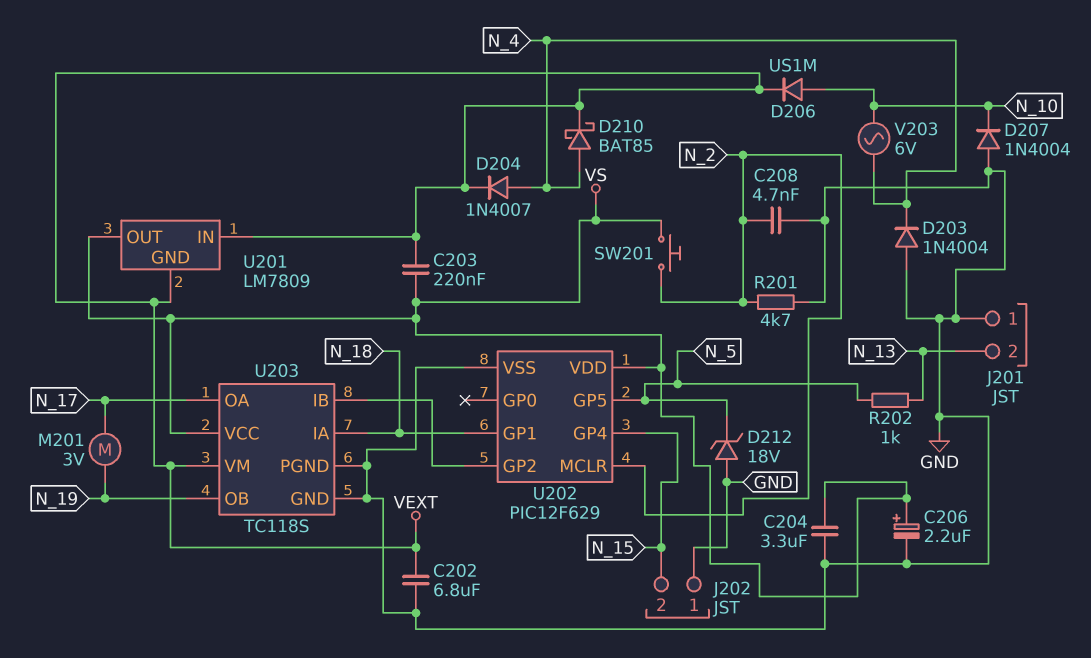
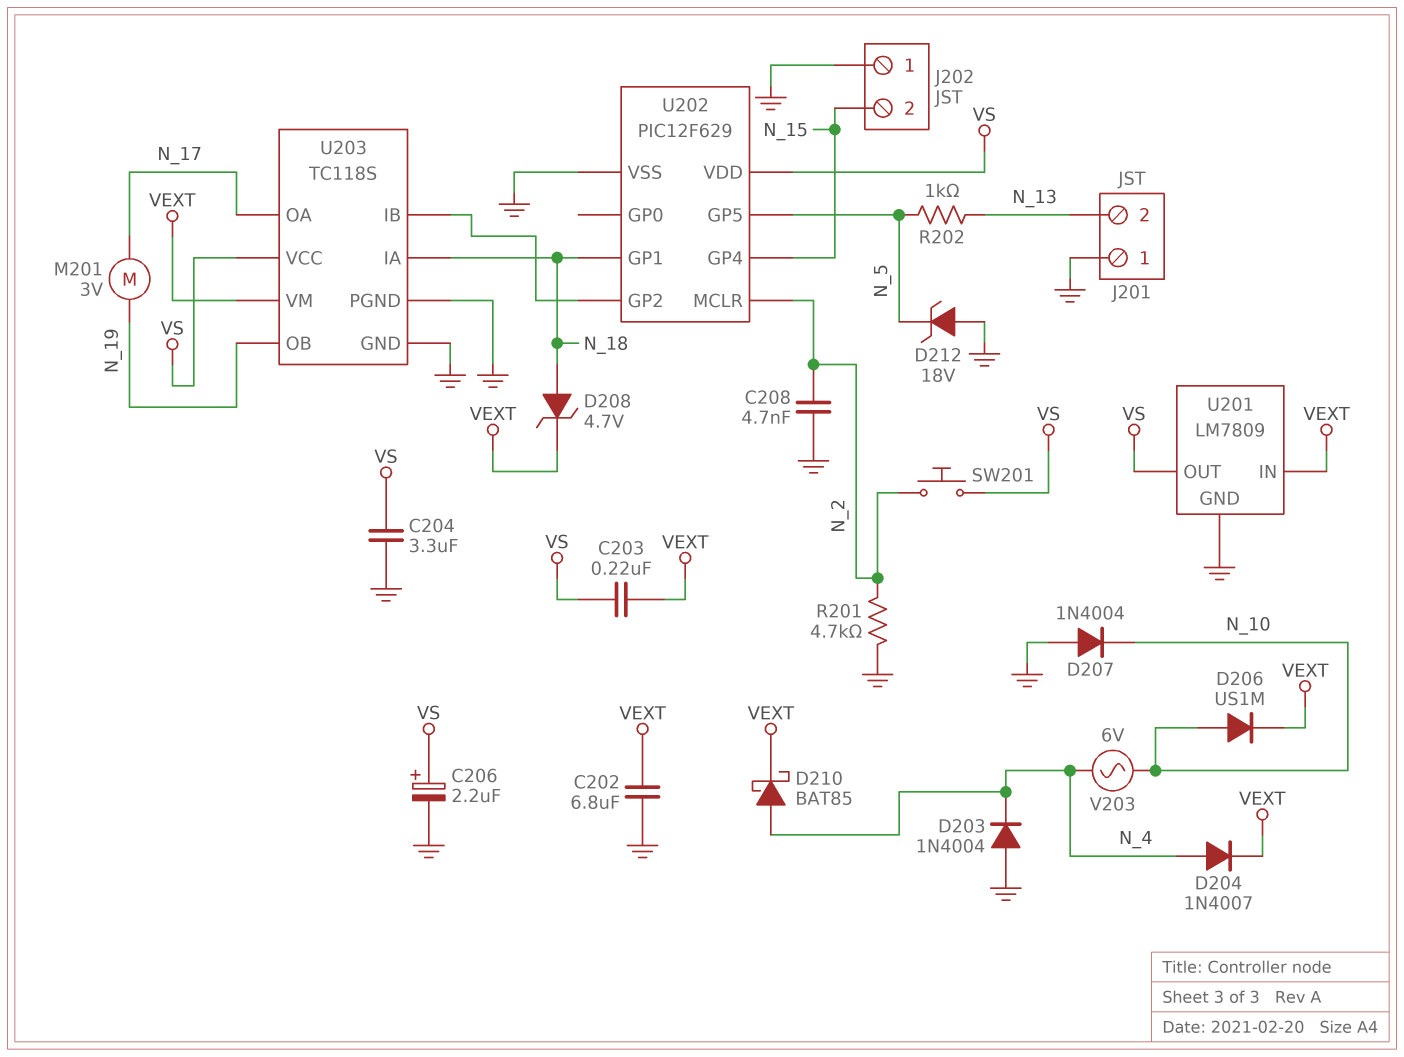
D208: none -> zener 4.7V (A N_18, K VEXT)
U201 pin GND: VEXT -> GND

